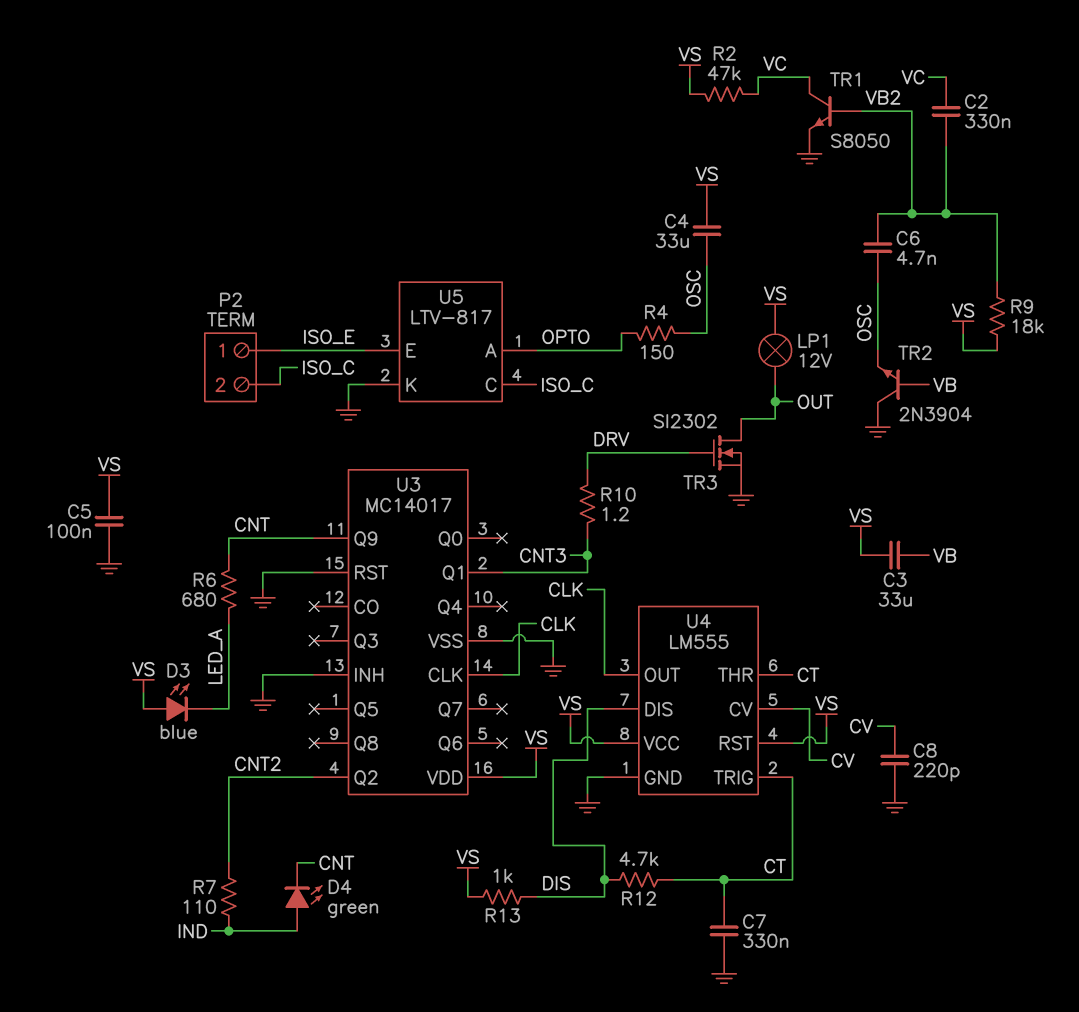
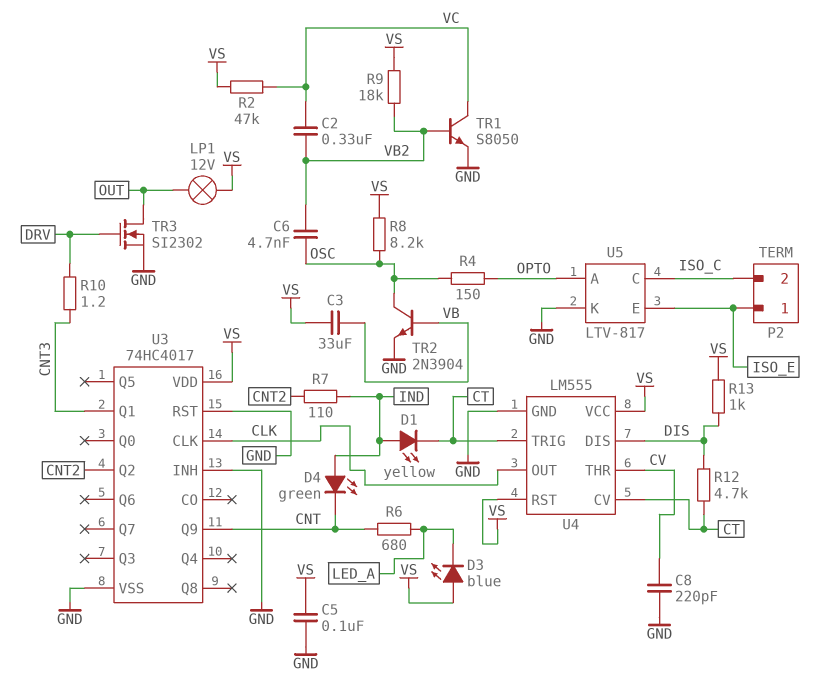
C4: 33uF (OSC, VS) -> none
C7: 330nF (CT, GND) -> none
D1: none -> LED yellow (A IND, K CT)
R8: none -> 8.2k (OSC, VS)
TR2: NPN 2N3904 (B VB, C GND, E OSC) -> NPN 2N3904 (B VB, C OSC, E GND)
U3: MC14017 -> 74HC4017
U4 pin CV: CV -> CT
U4 pin THR: CT -> CV

